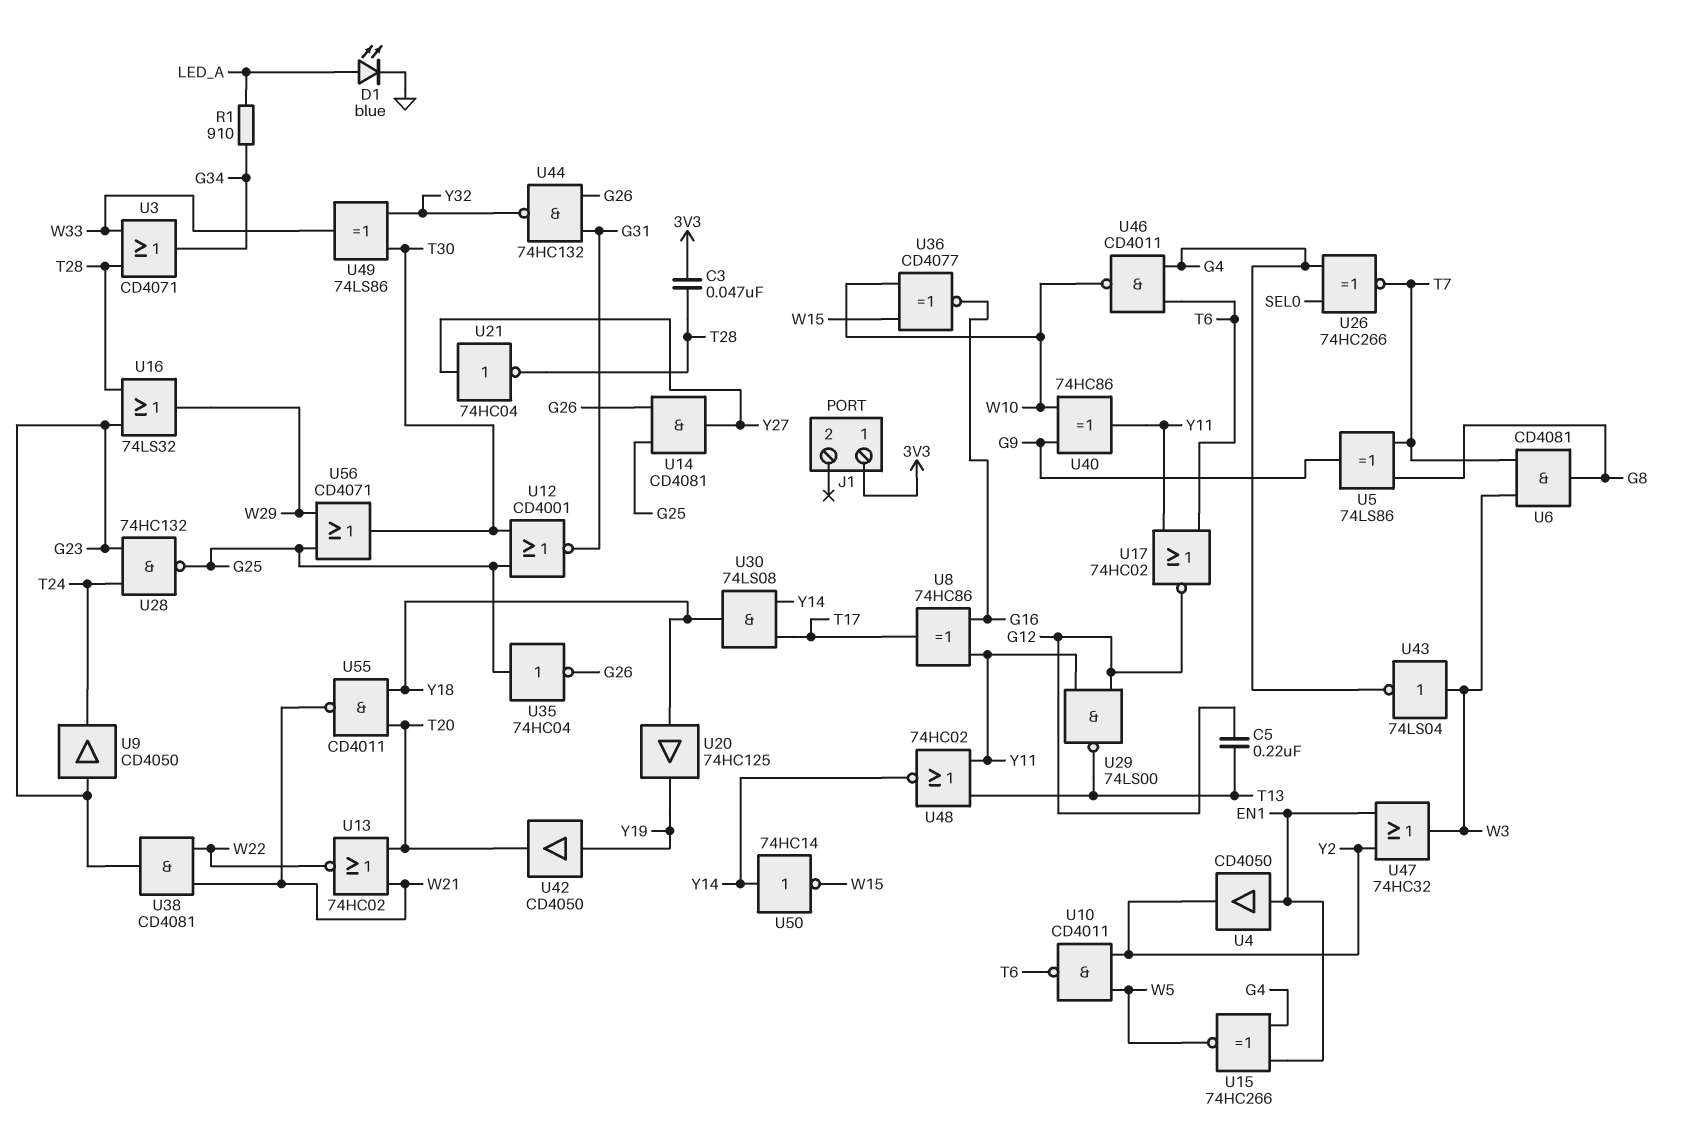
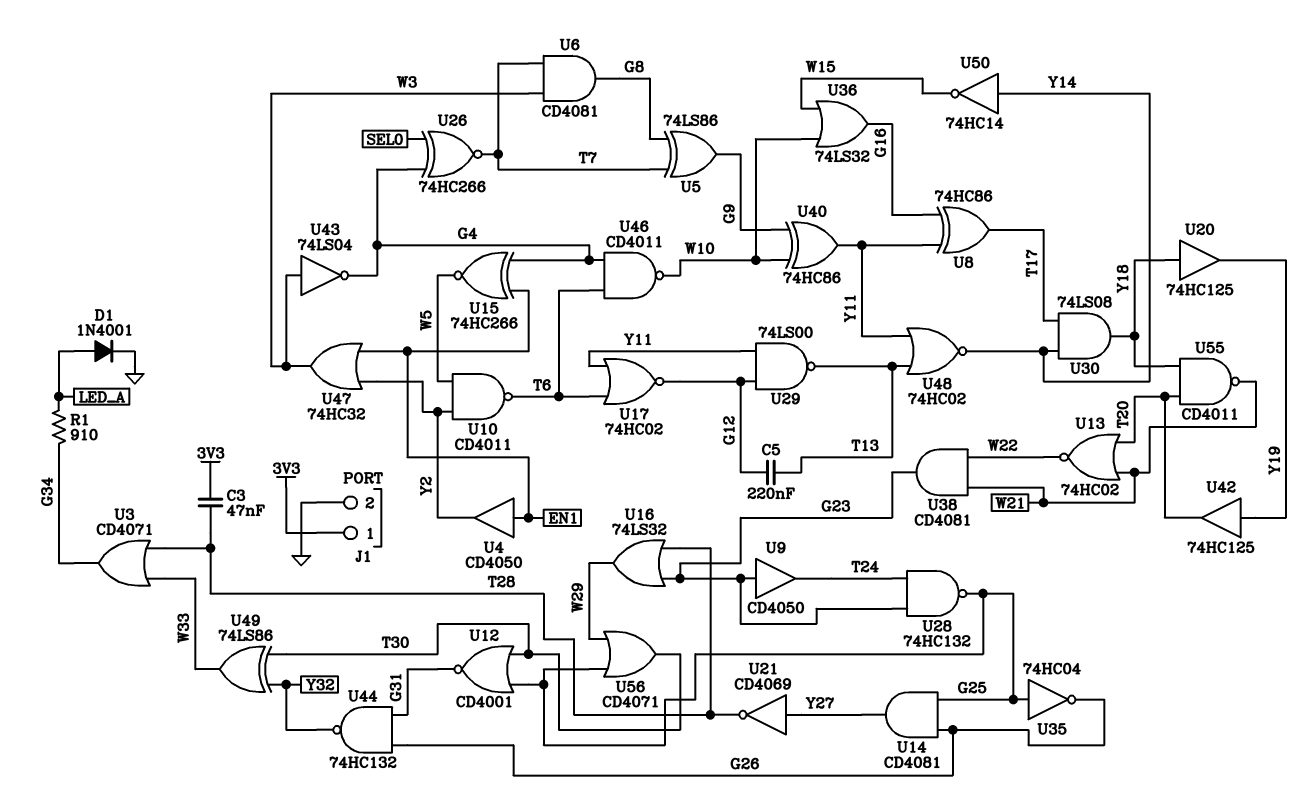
D1: LED blue (A LED_A, K GND) -> diode 1N4001 (A LED_A, K GND)
J1 pin 2: none -> GND
U21: NOT 74HC04 (in Y27, out T28) -> NOT CD4069 (in Y27, out T28)
U36: XNOR CD4077 (in W10, in W15, out G16) -> OR 74LS32 (in W10, in W15, out G16)
U42: buffer CD4050 (in Y19, out T20) -> buffer 74HC125 (in Y19, out T20)

